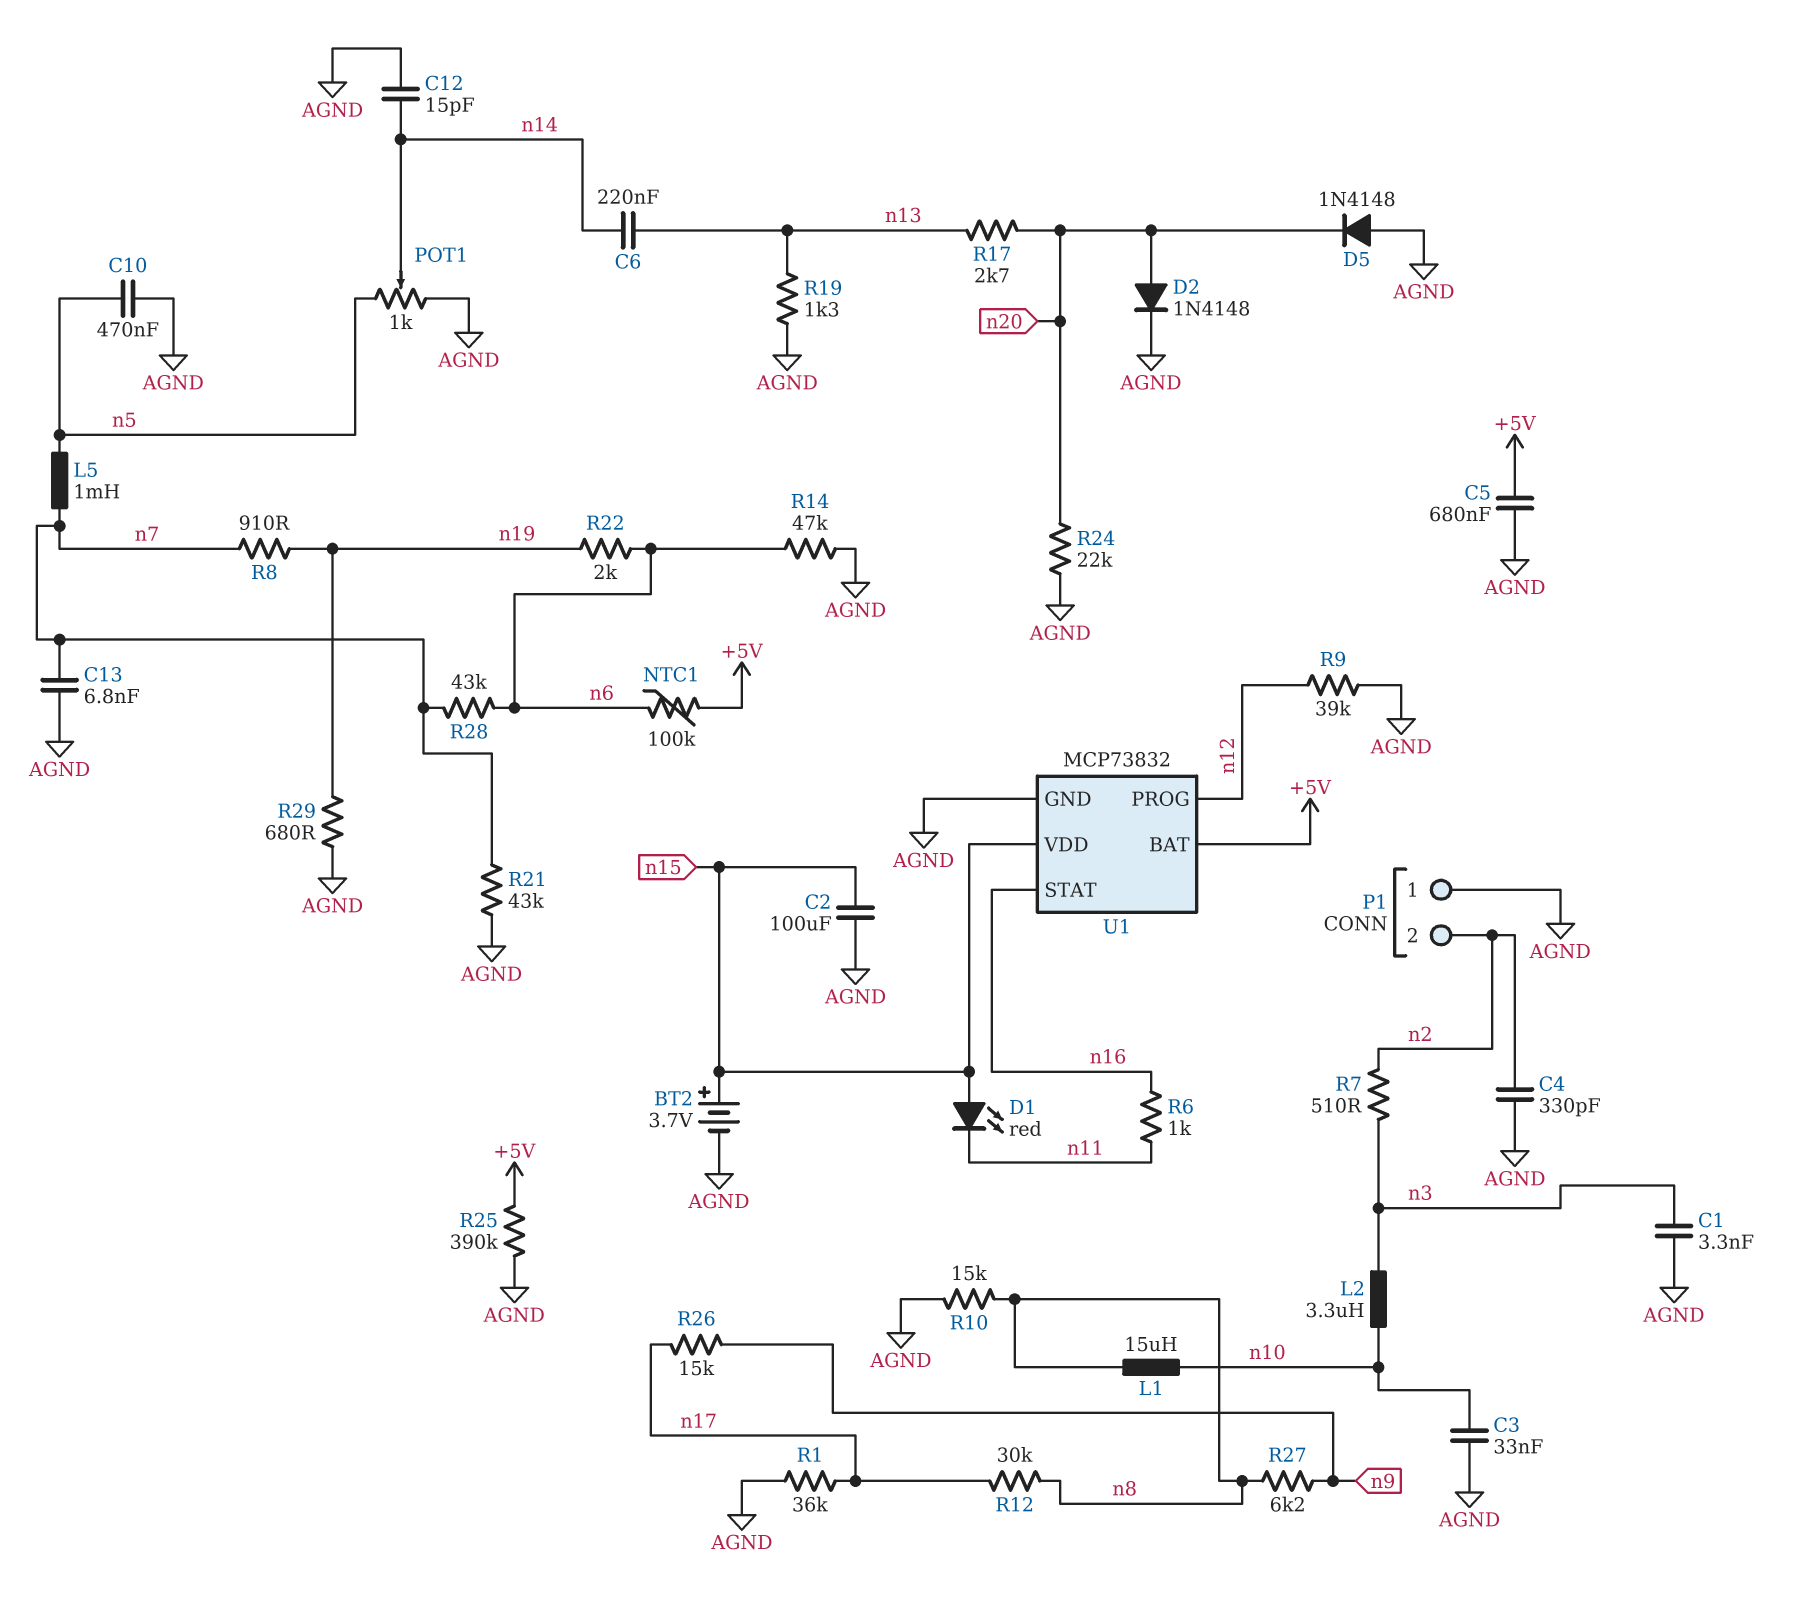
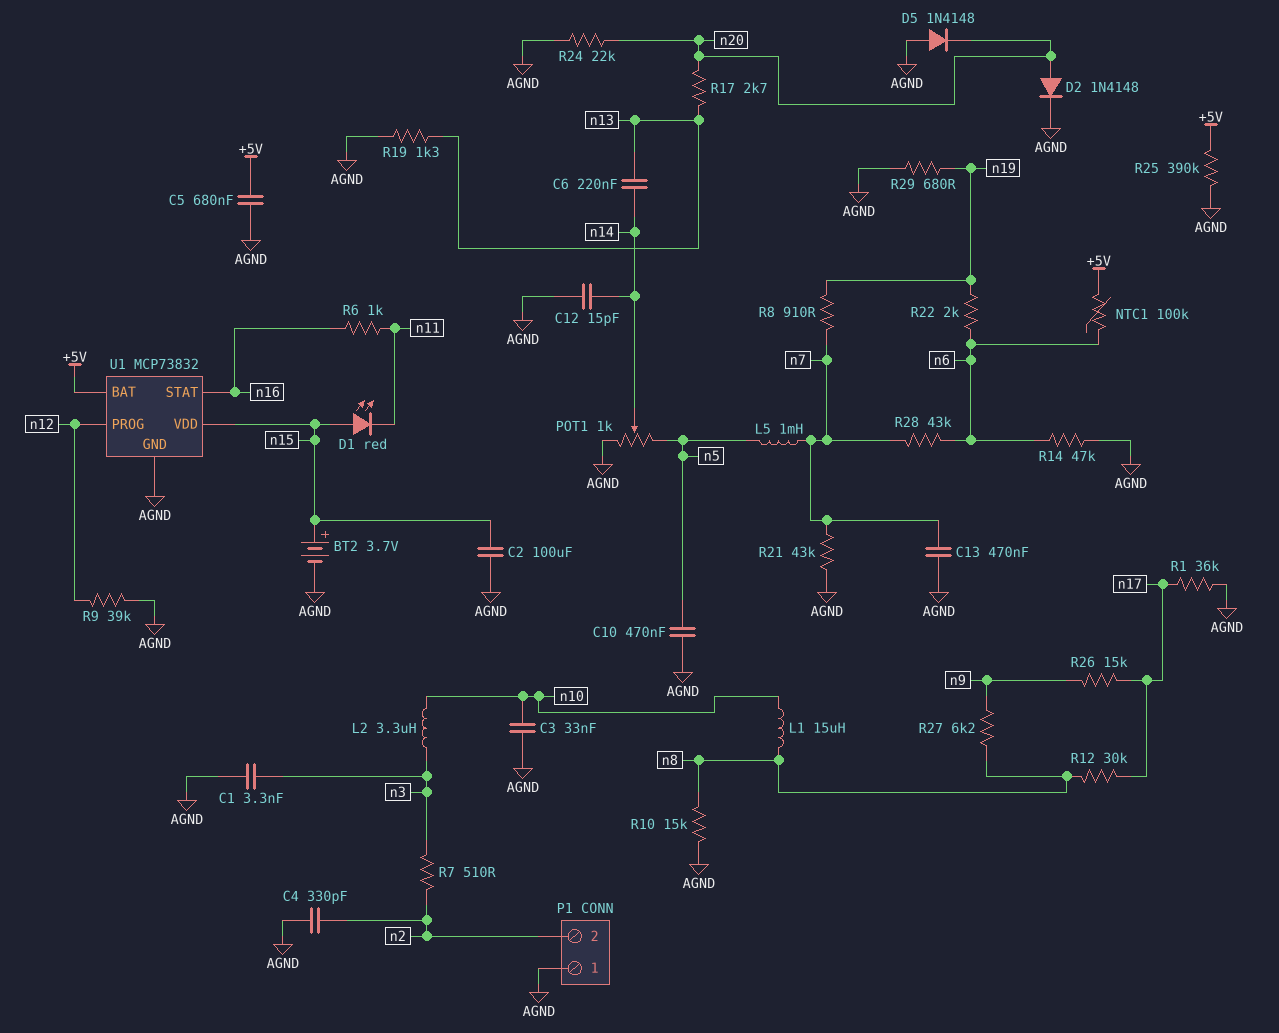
C13: 6.8nF (AGND, n7) -> 470nF (AGND, n7)

